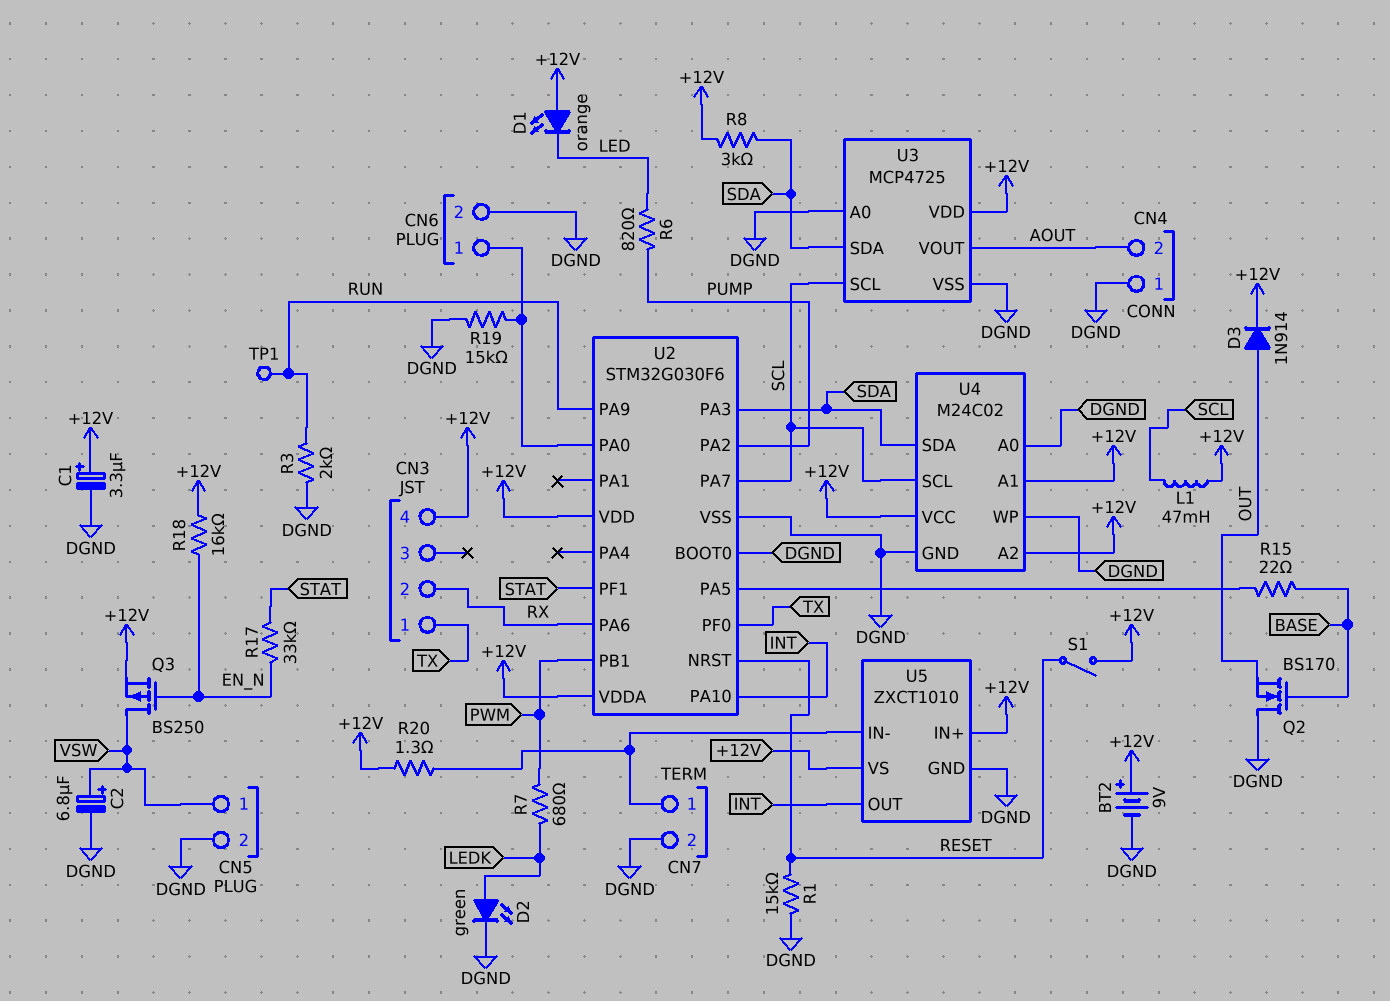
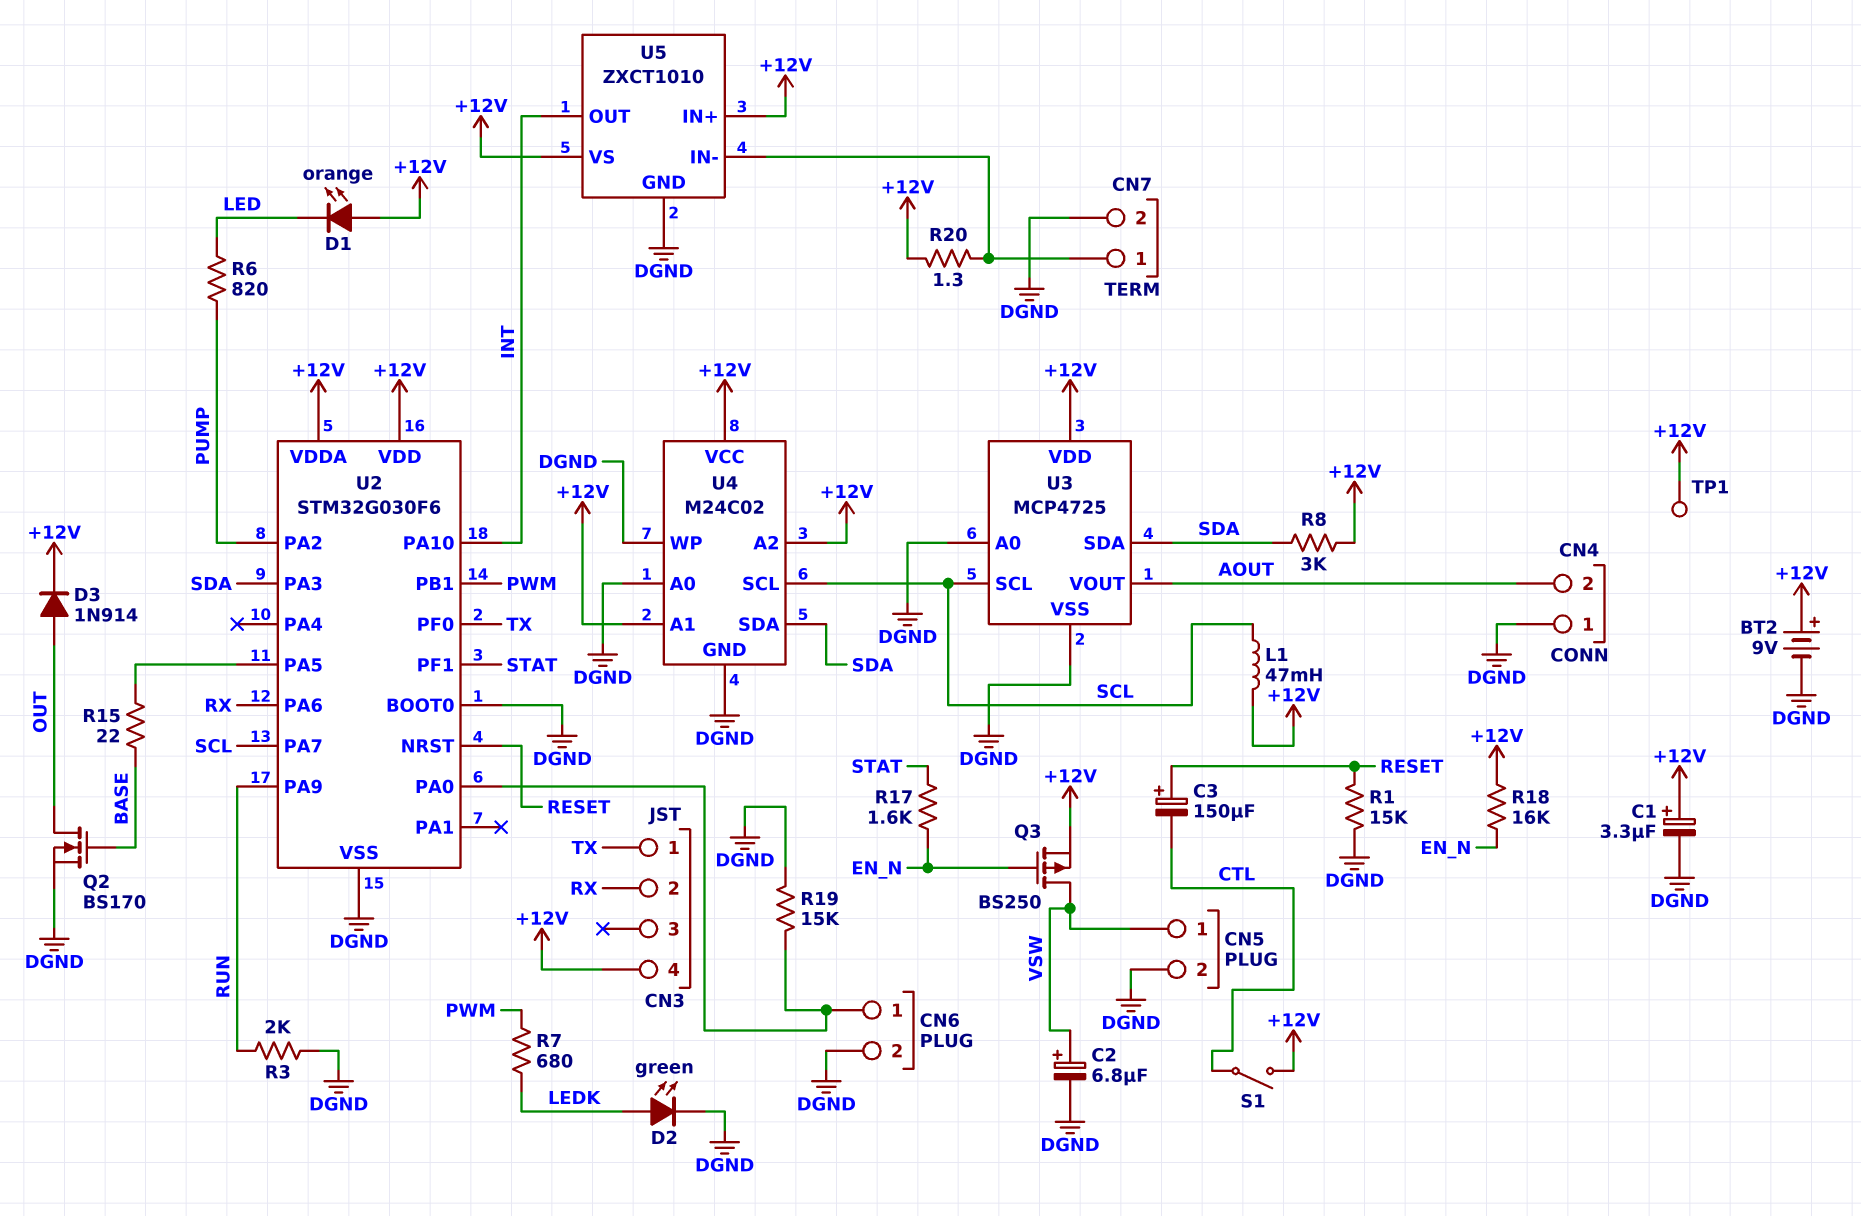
C3: none -> 150uF (plus RESET, minus CTL)
Q2: NMOS BS170 (G BASE, D DGND, S OUT) -> NMOS BS170 (G BASE, D OUT, S DGND)
R17: 33k (EN_N, STAT) -> 1.6k (EN_N, STAT)
S1: switch (+12V, RESET) -> switch (+12V, CTL)
TP1: test point (RUN) -> test point (+12V)

